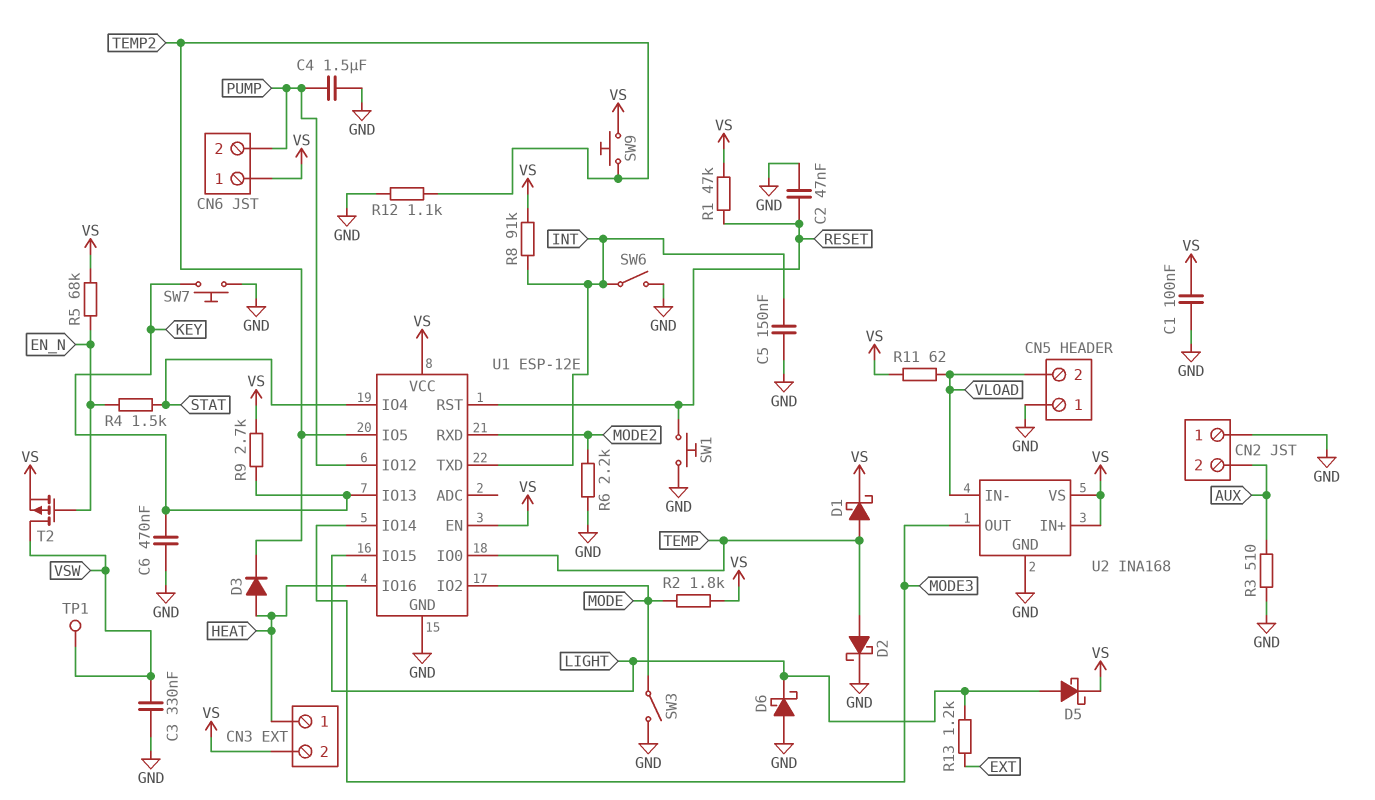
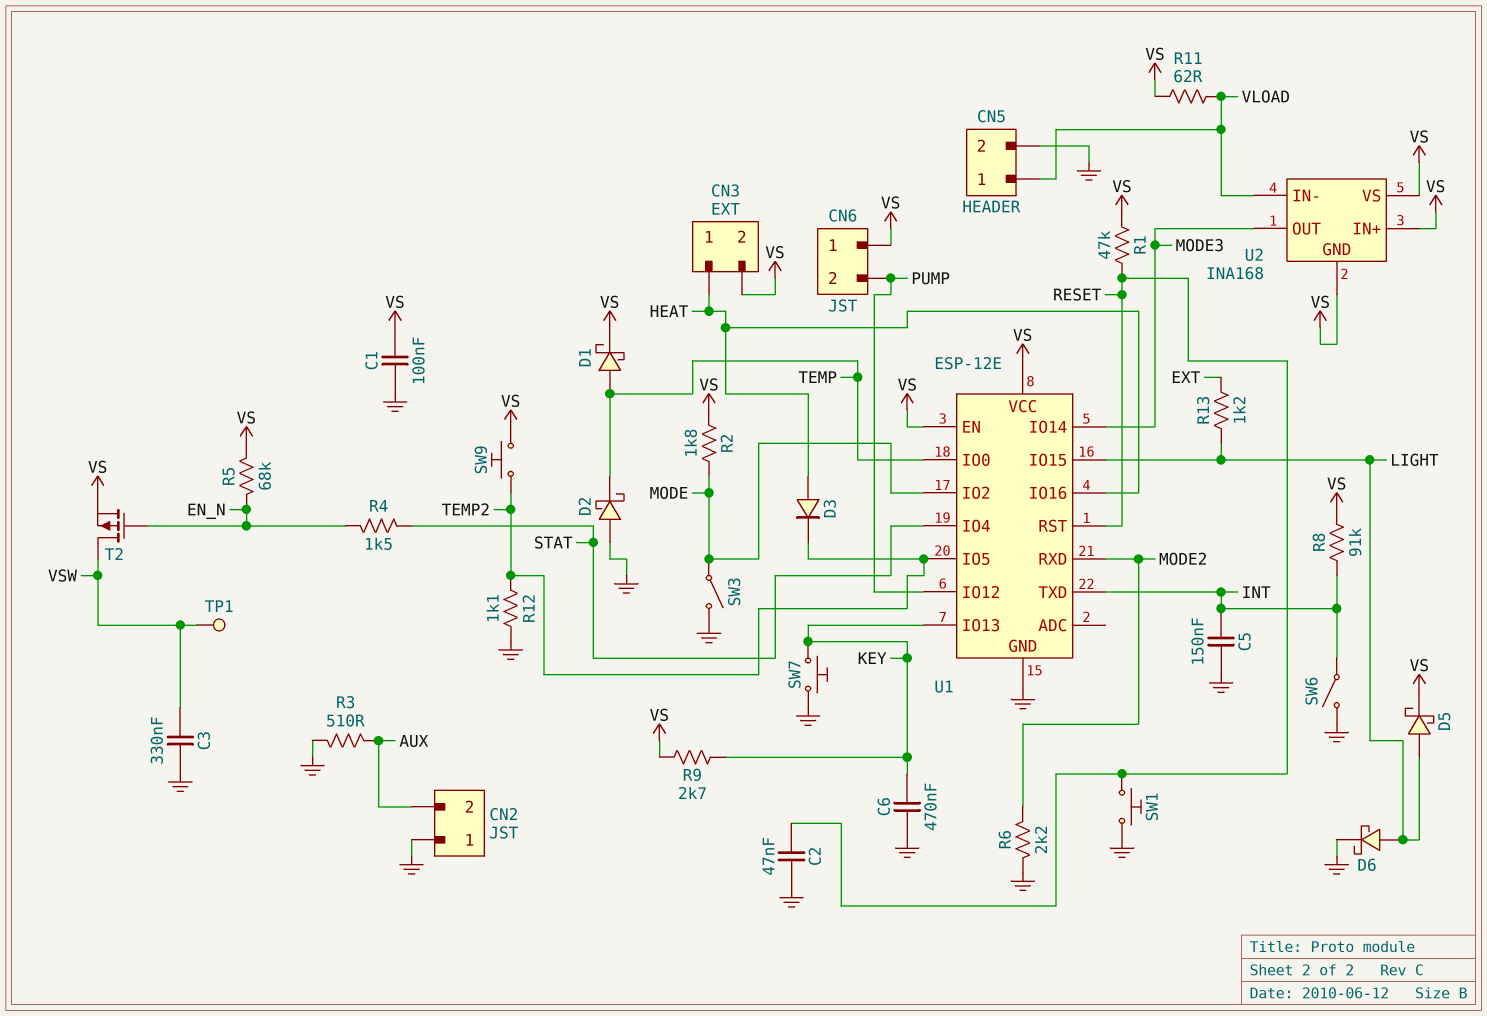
C4: 1.5uF (GND, PUMP) -> none
CN5 pin 1: GND -> VLOAD
CN5 pin 2: VLOAD -> GND
D2: schottky (A TEMP, K GND) -> schottky (A GND, K TEMP)
D6: schottky (A GND, K LIGHT) -> schottky (A LIGHT, K GND)
U2 pin GND: GND -> VS

